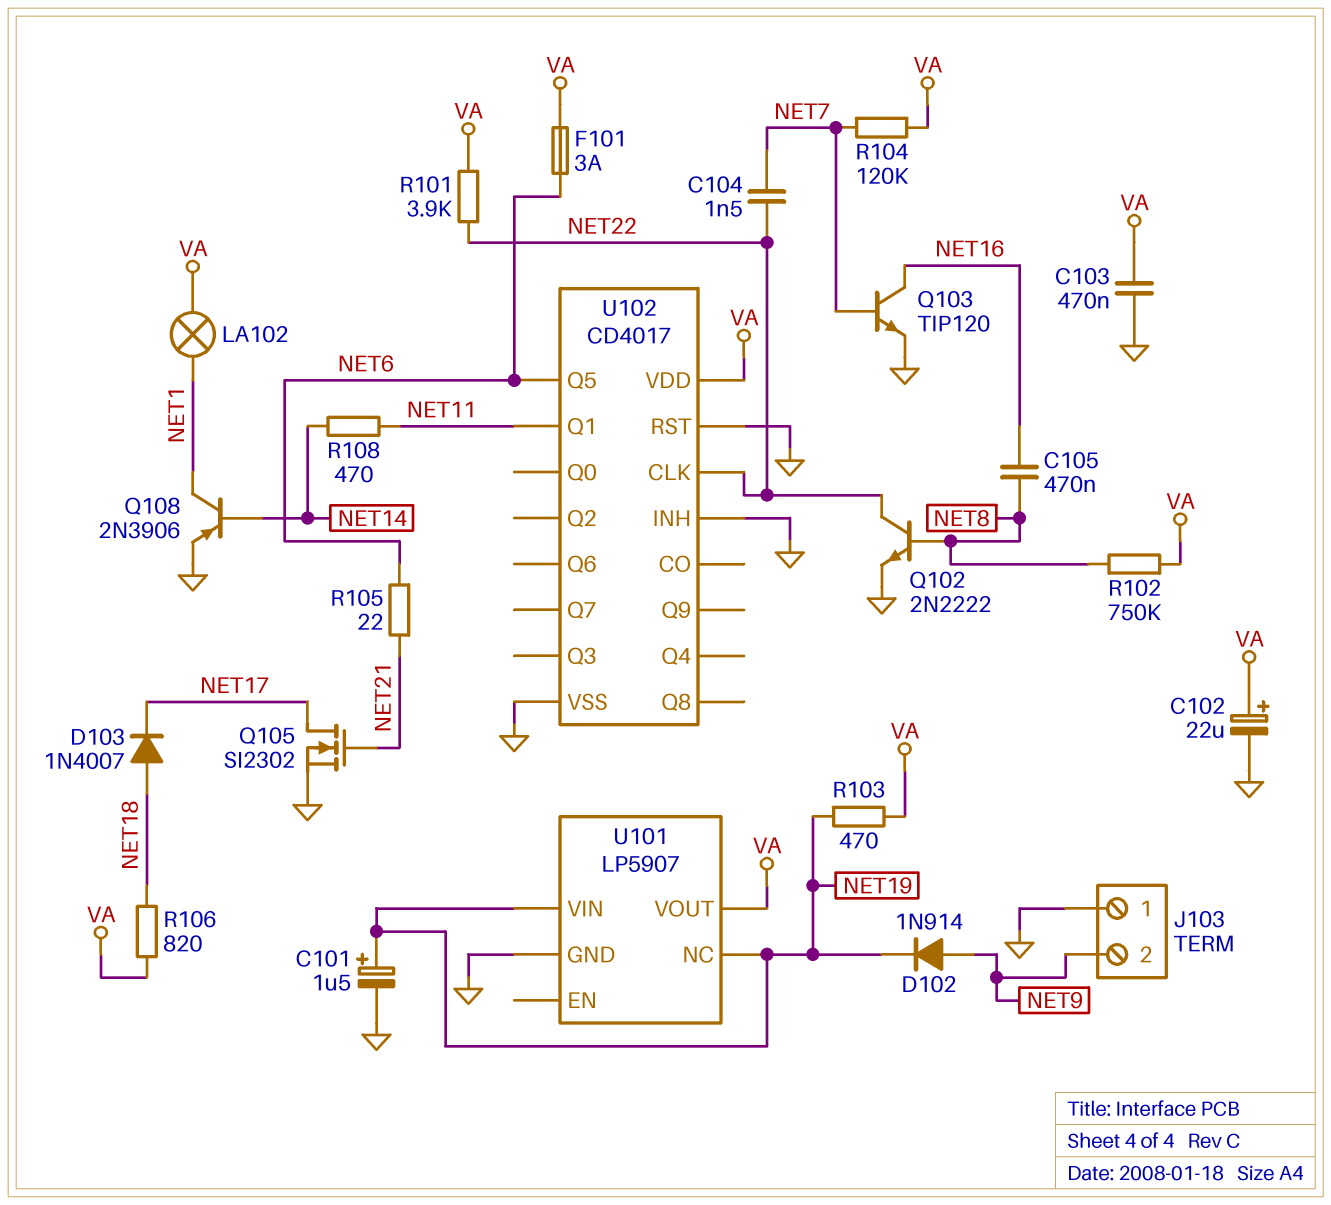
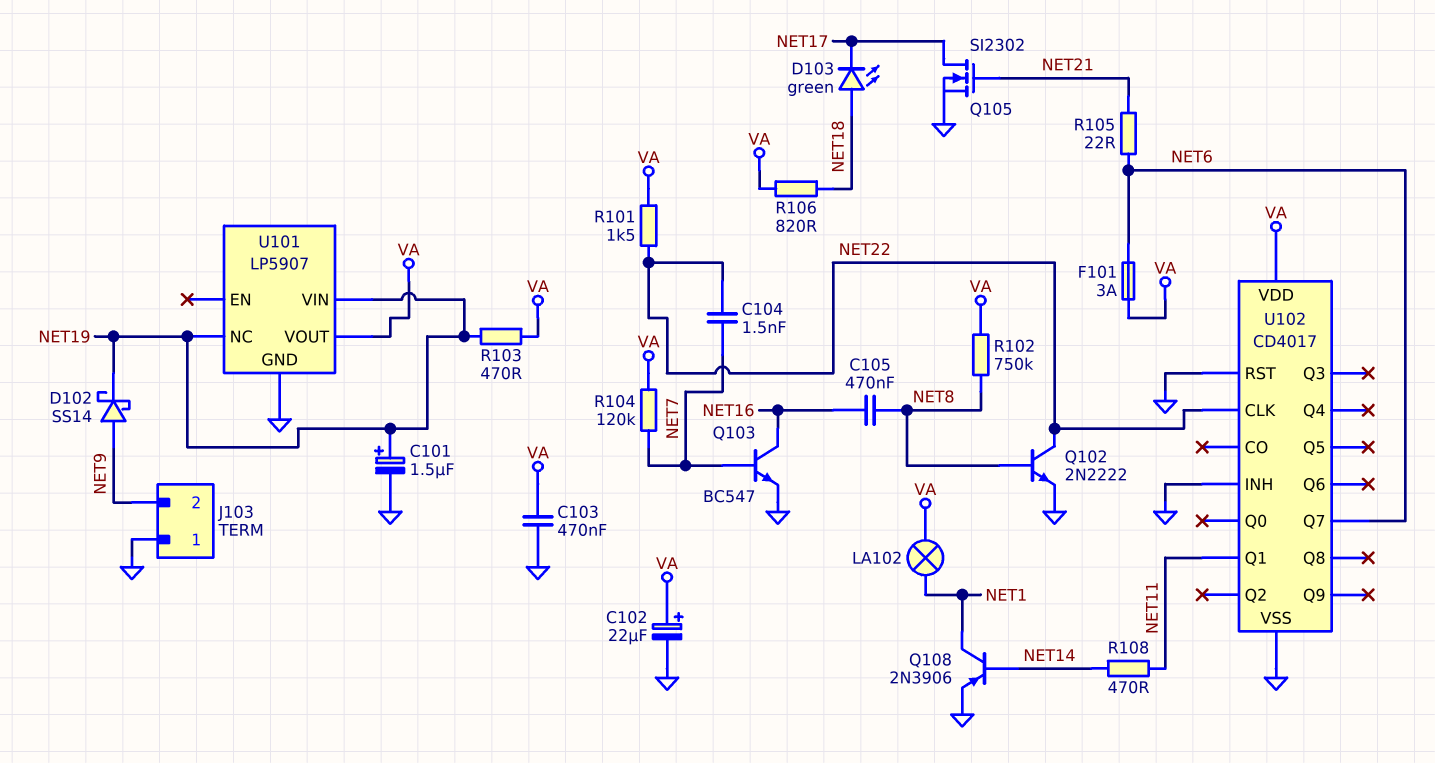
D102: diode 1N914 (A NET9, K NET19) -> schottky SS14 (A NET9, K NET19)
D103: diode 1N4007 (A NET18, K NET17) -> LED green (A NET18, K NET17)
Q103: NPN TIP120 (B NET7, C NET16, E GND) -> NPN BC547 (B NET7, C NET16, E GND)
R101: 3.9k (NET22, VA) -> 1.5k (NET22, VA)
U102 pin Q5: NET6 -> none
U102 pin Q7: none -> NET6

